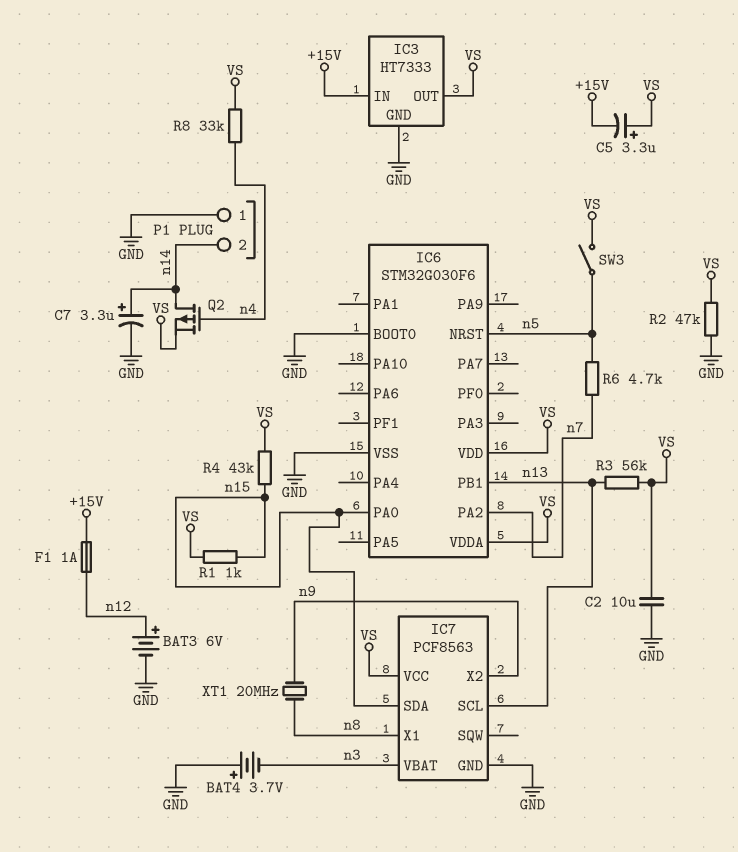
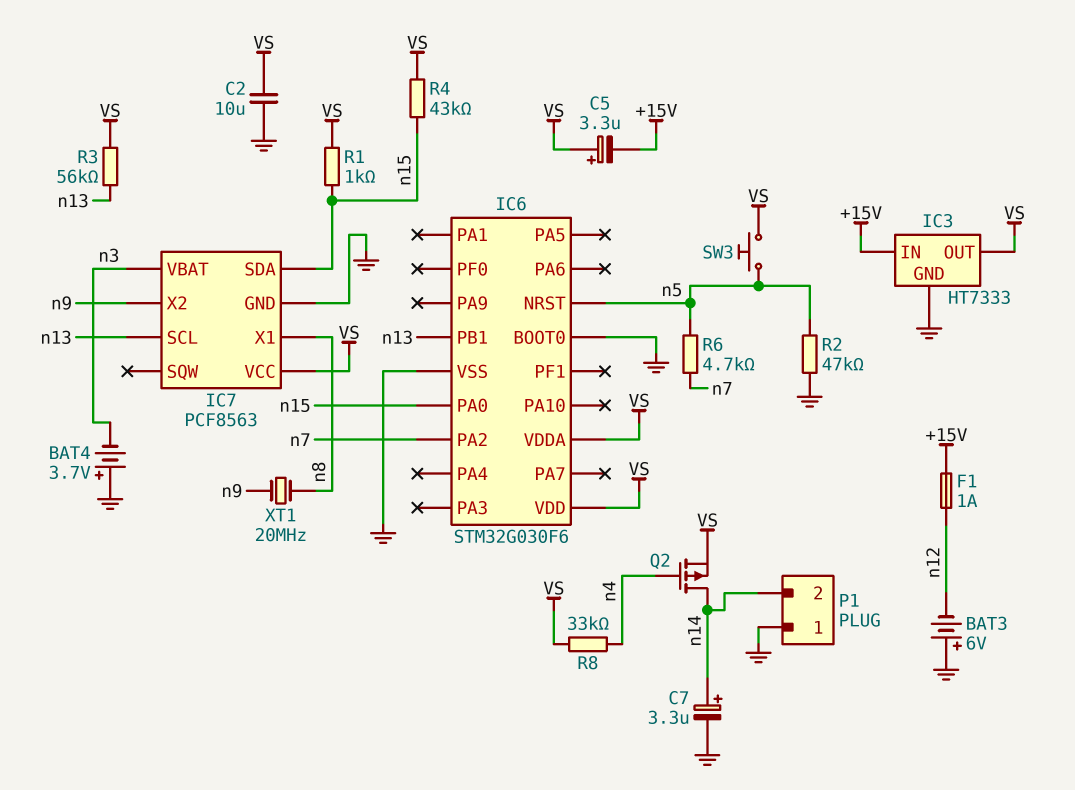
BAT3: 6V (plus n12, minus GND) -> 6V (plus GND, minus n12)
R2: 47k (GND, VS) -> 47k (GND, n5)
SW3: switch (VS, n5) -> button (VS, n5)

